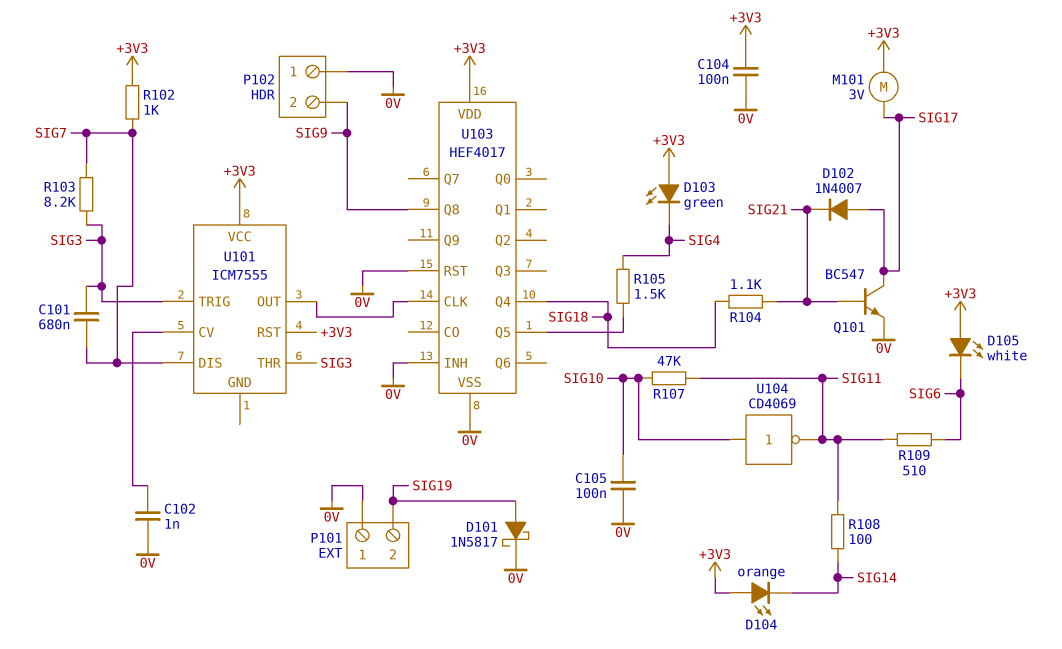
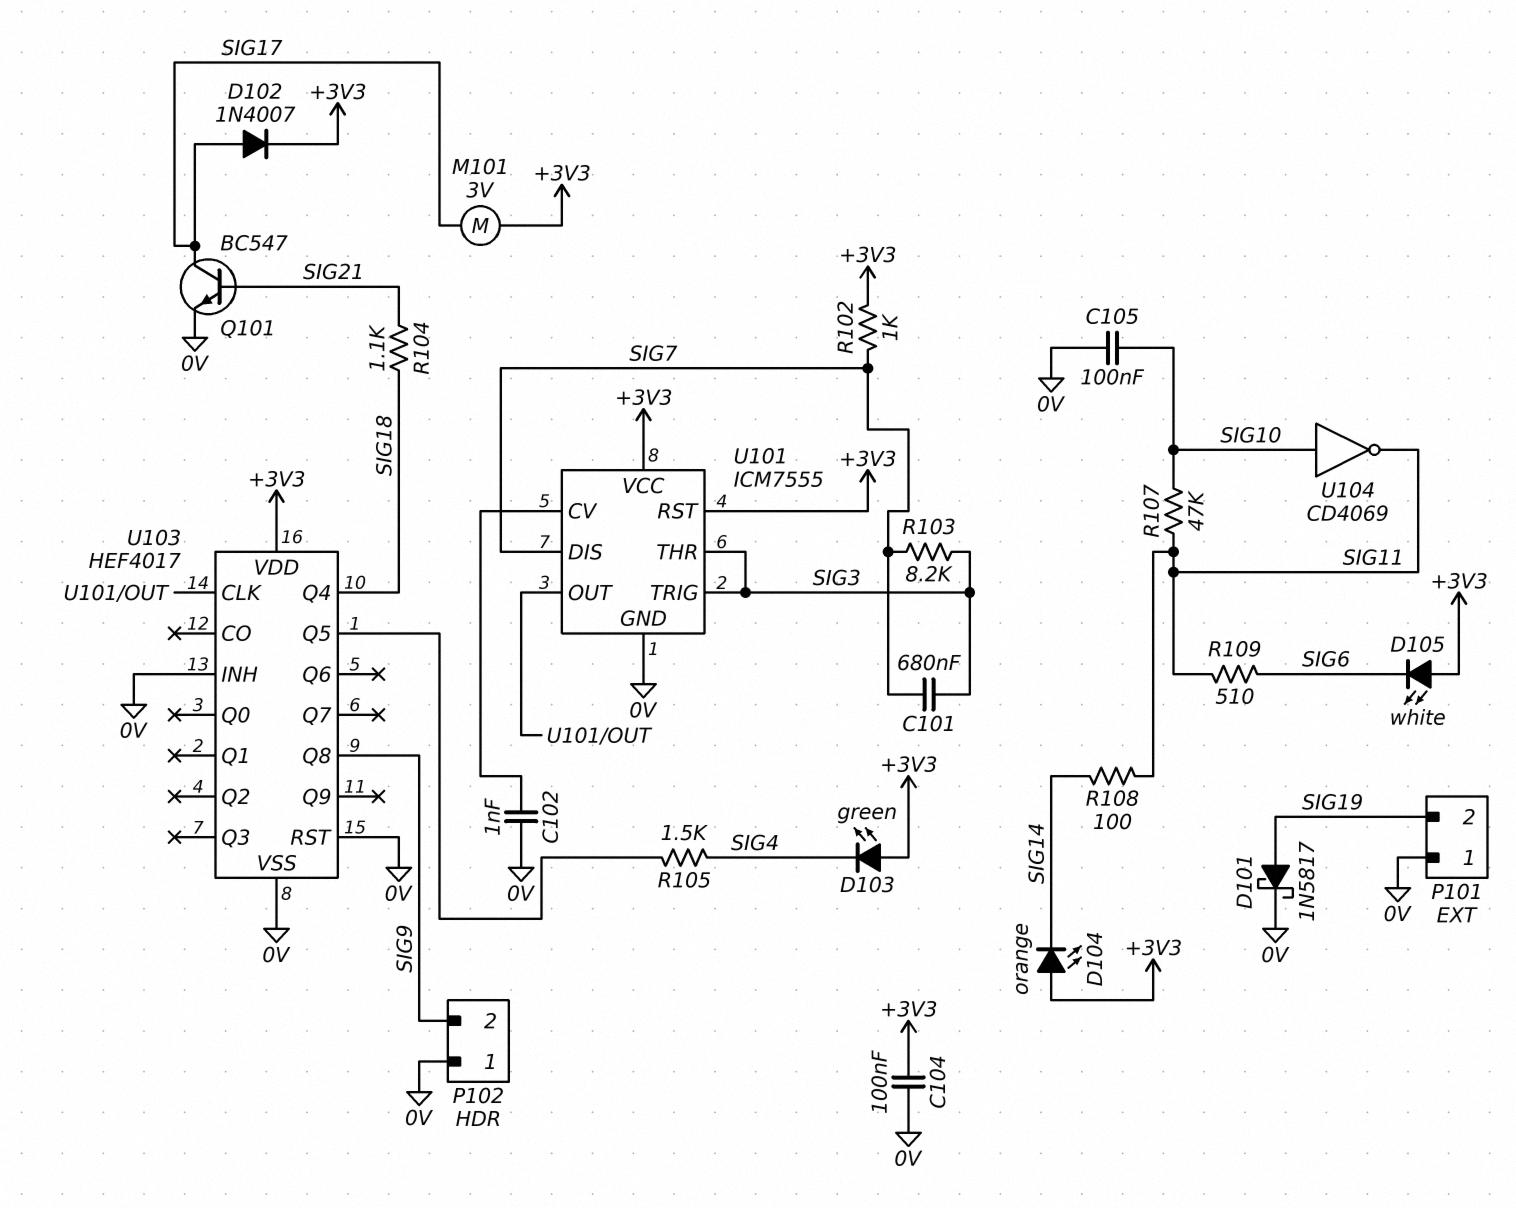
D102: diode 1N4007 (A SIG17, K SIG21) -> diode 1N4007 (A SIG17, K +3V3)
U101 pin GND: none -> 0V

